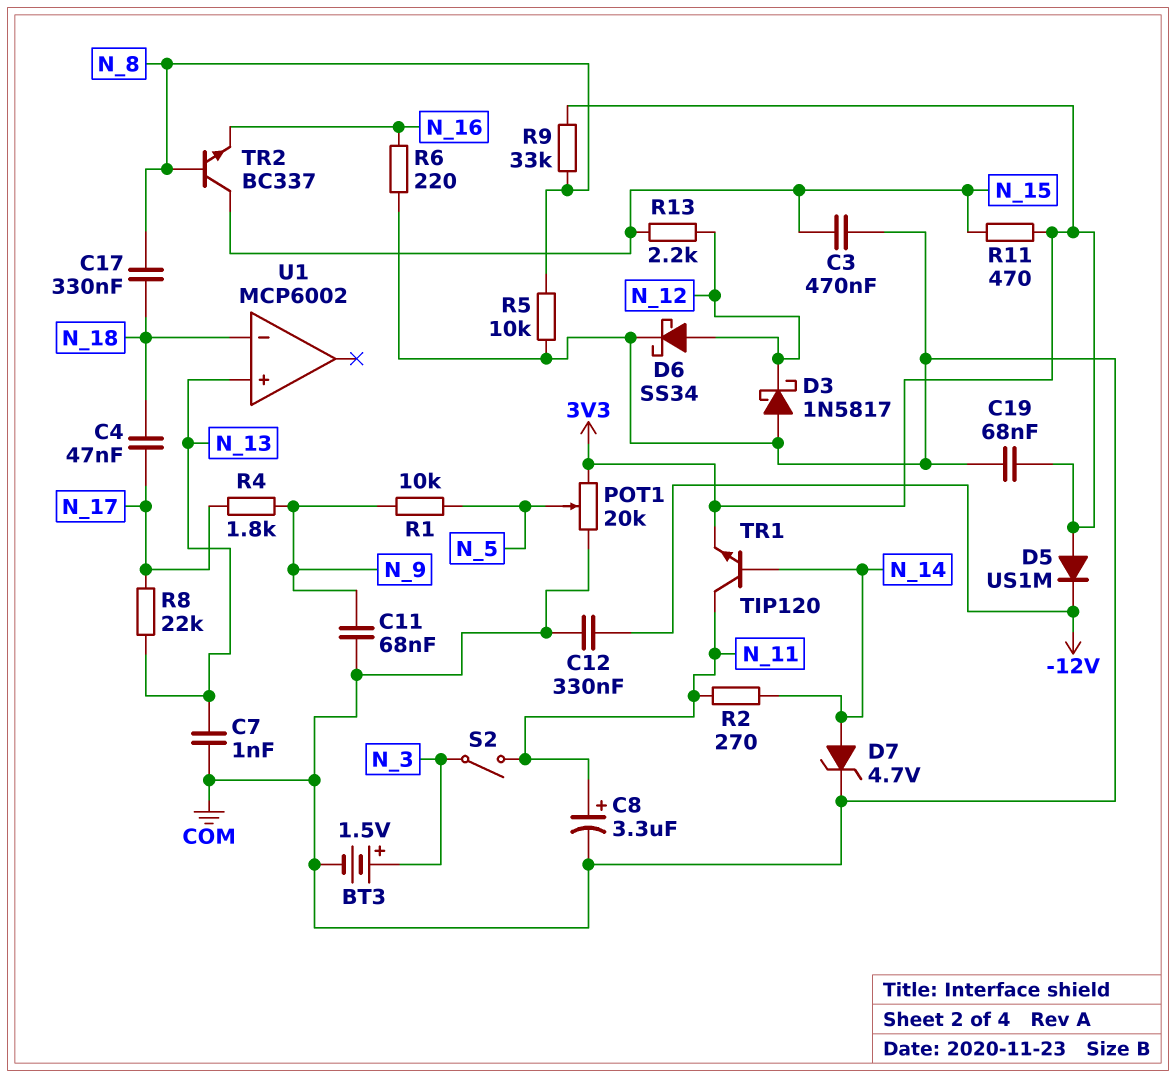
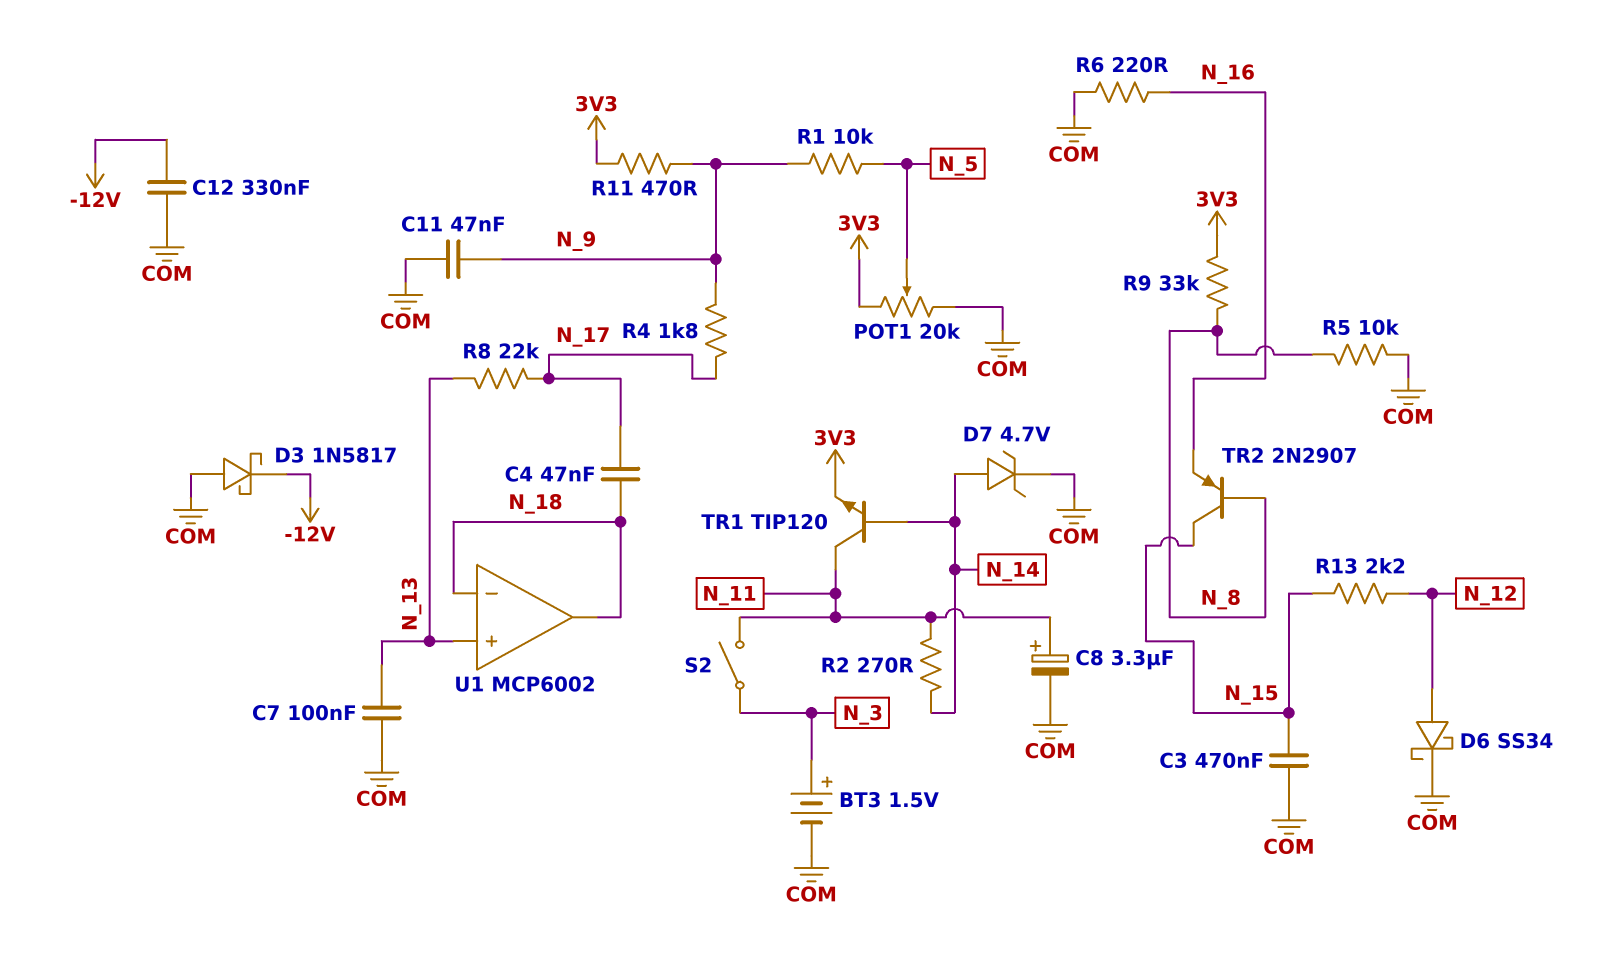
C7: 1nF (COM, N_13) -> 100nF (COM, N_13)
C11: 68nF (COM, N_9) -> 47nF (COM, N_9)
C17: 330nF (N_8, N_18) -> none
C19: 68nF (3V3, COM) -> none
D3: schottky 1N5817 (A COM, K N_12) -> schottky 1N5817 (A COM, K -12V)
D5: diode US1M (A 3V3, K -12V) -> none
R11: 470 (3V3, N_15) -> 470 (3V3, N_9)
TR2: NPN BC337 (B N_8, C N_15, E N_16) -> PNP 2N2907 (B N_8, C N_15, E N_16)
U1 pin out: none -> N_18

